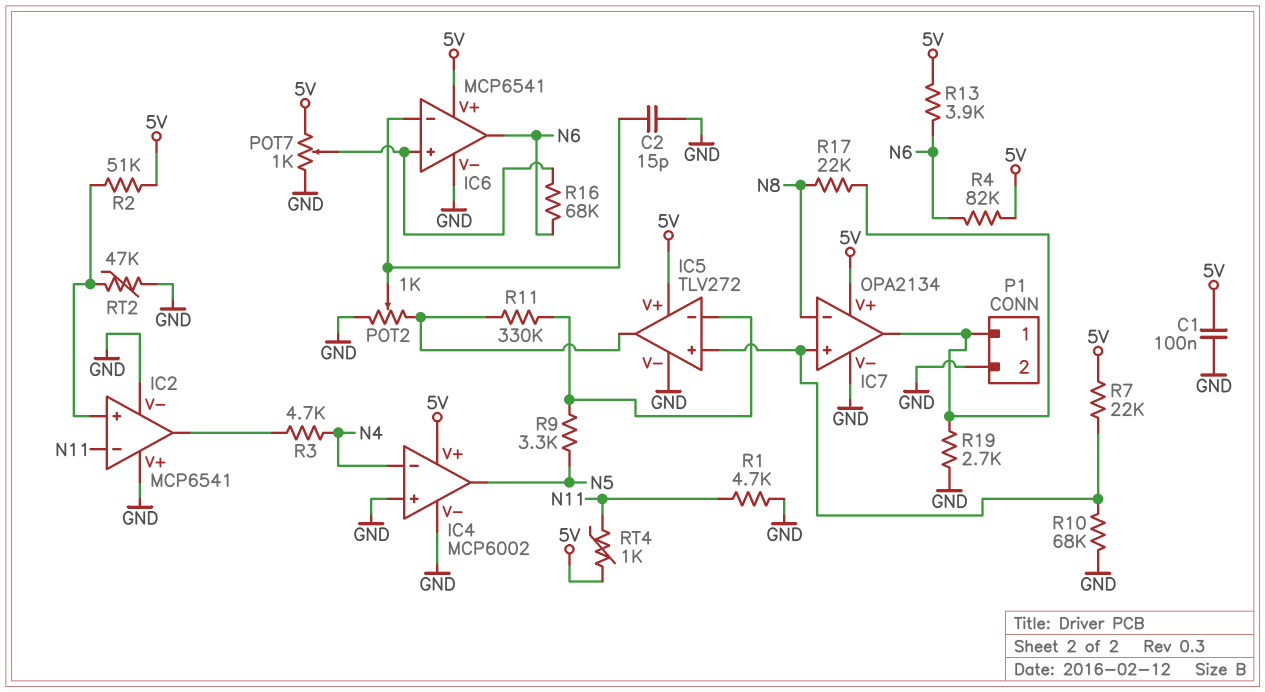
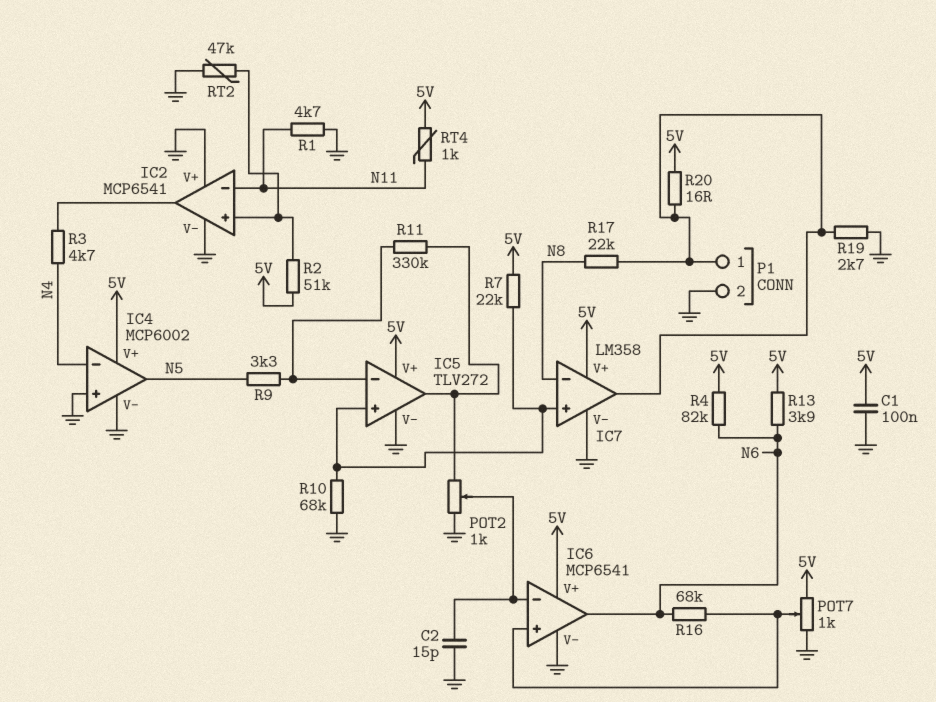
IC7: OPA2134 -> LM358
R20: none -> 16 (5V, IC7/out)

